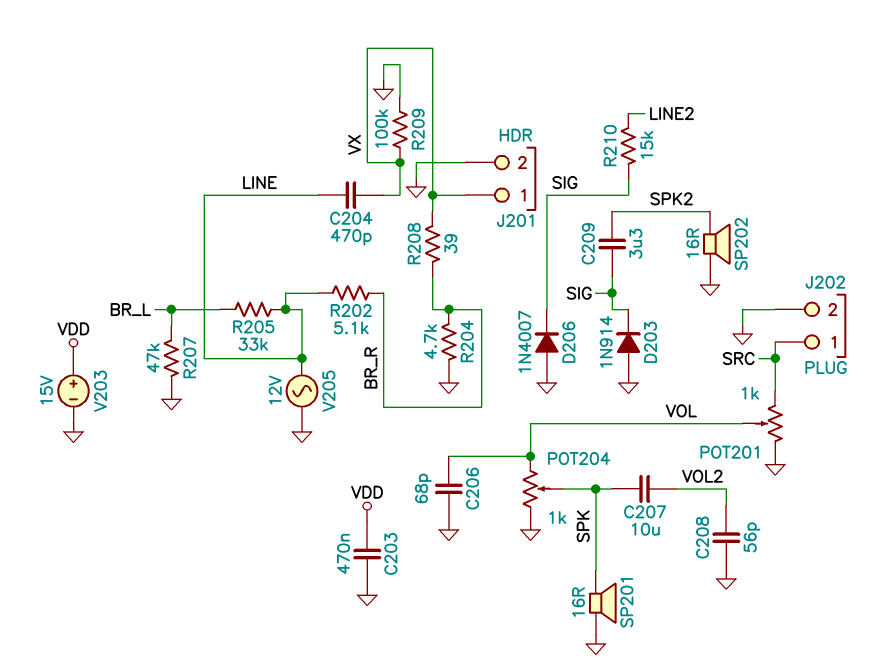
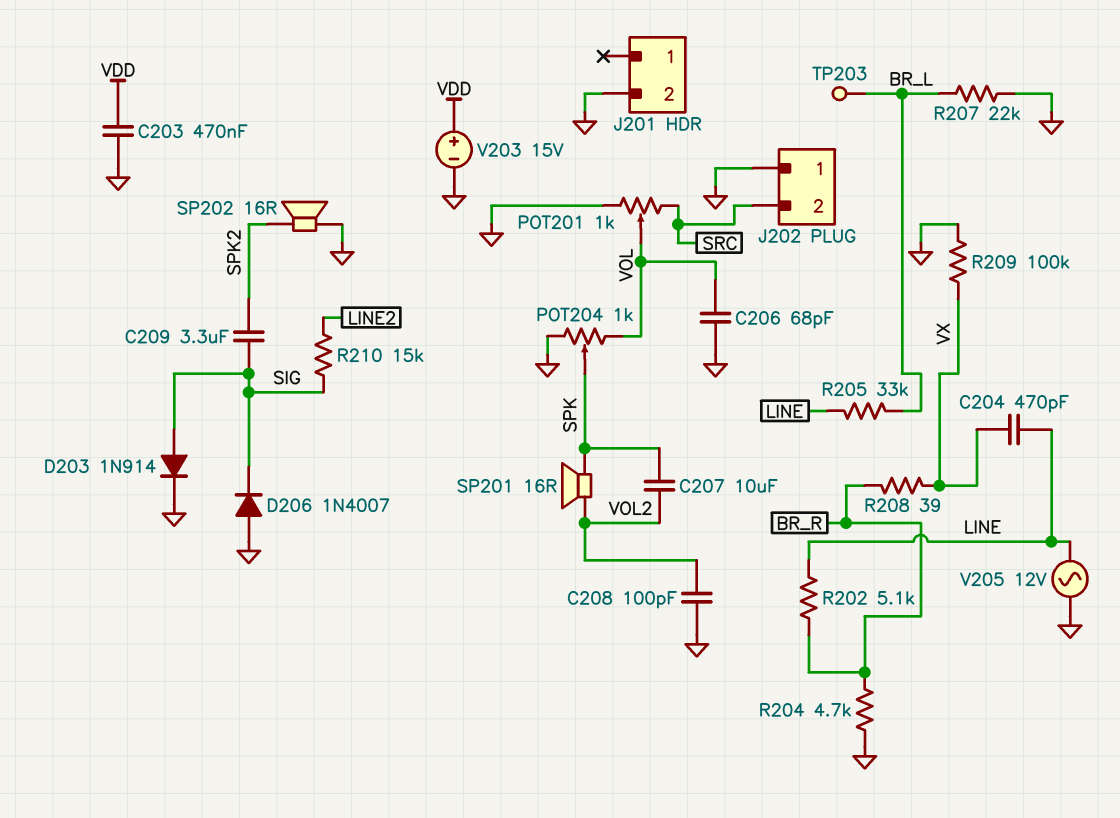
C208: 56pF (GND, VOL2) -> 100pF (GND, VOL2)
D203: diode 1N914 (A GND, K SIG) -> diode 1N914 (A SIG, K GND)
J201 pin 1: VX -> none
J202 pin 1: SRC -> GND
J202 pin 2: GND -> SRC
R207: 47k (BR_L, GND) -> 22k (BR_L, GND)
SP201: speaker 16R (GND, SPK) -> speaker 16R (SPK, VOL2)
TP203: none -> test point (BR_L)

